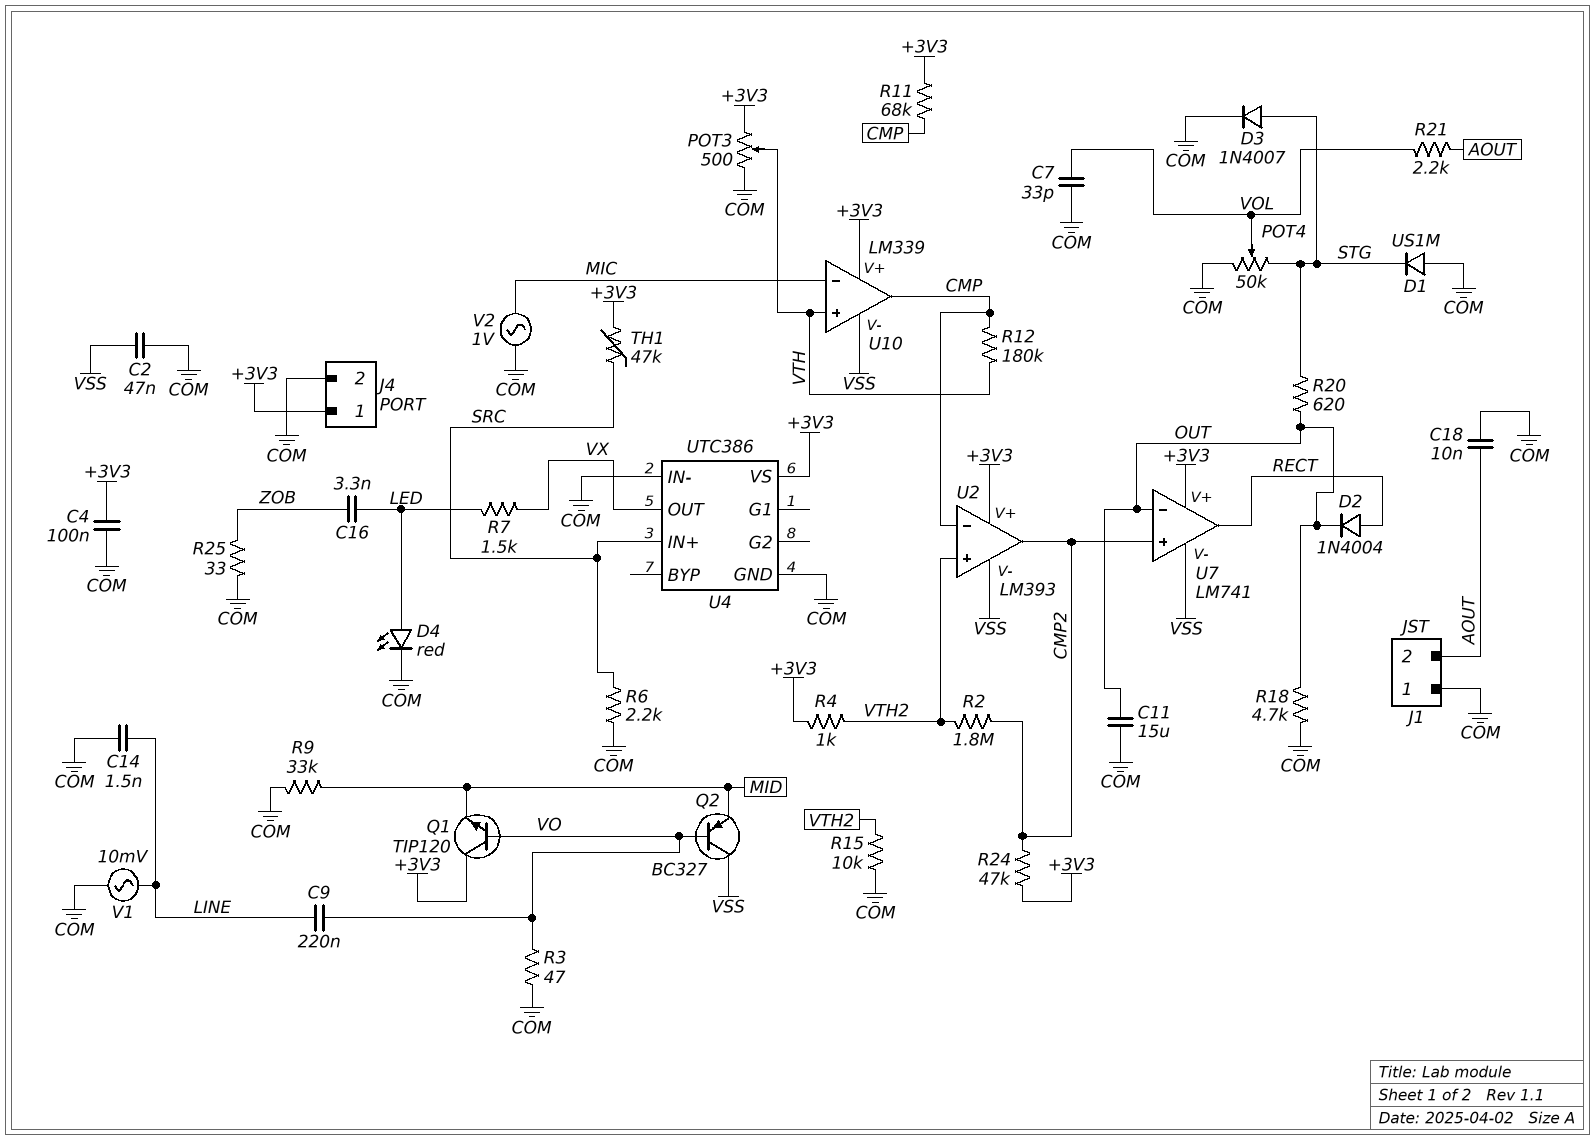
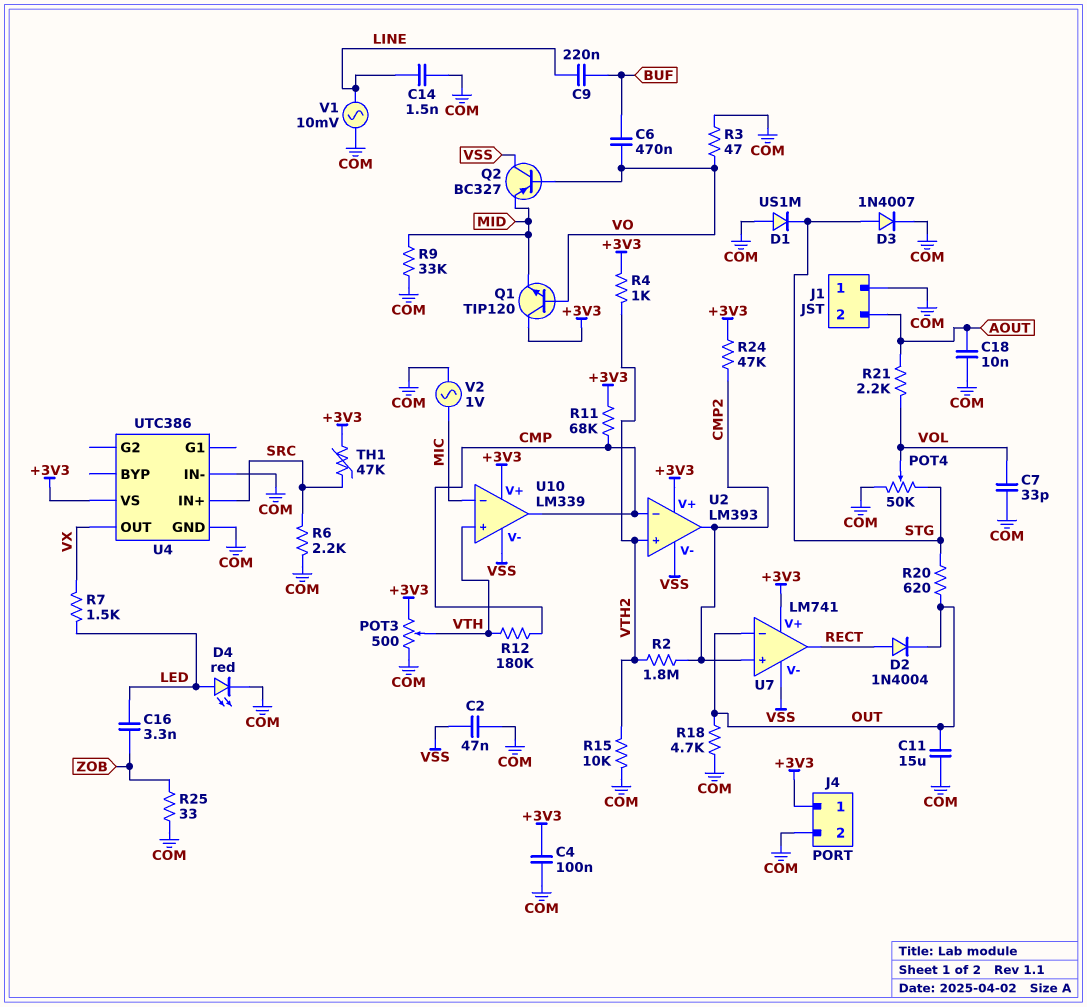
C6: none -> 470nF (BUF, VO)
C9: 220nF (LINE, VO) -> 220nF (BUF, LINE)

